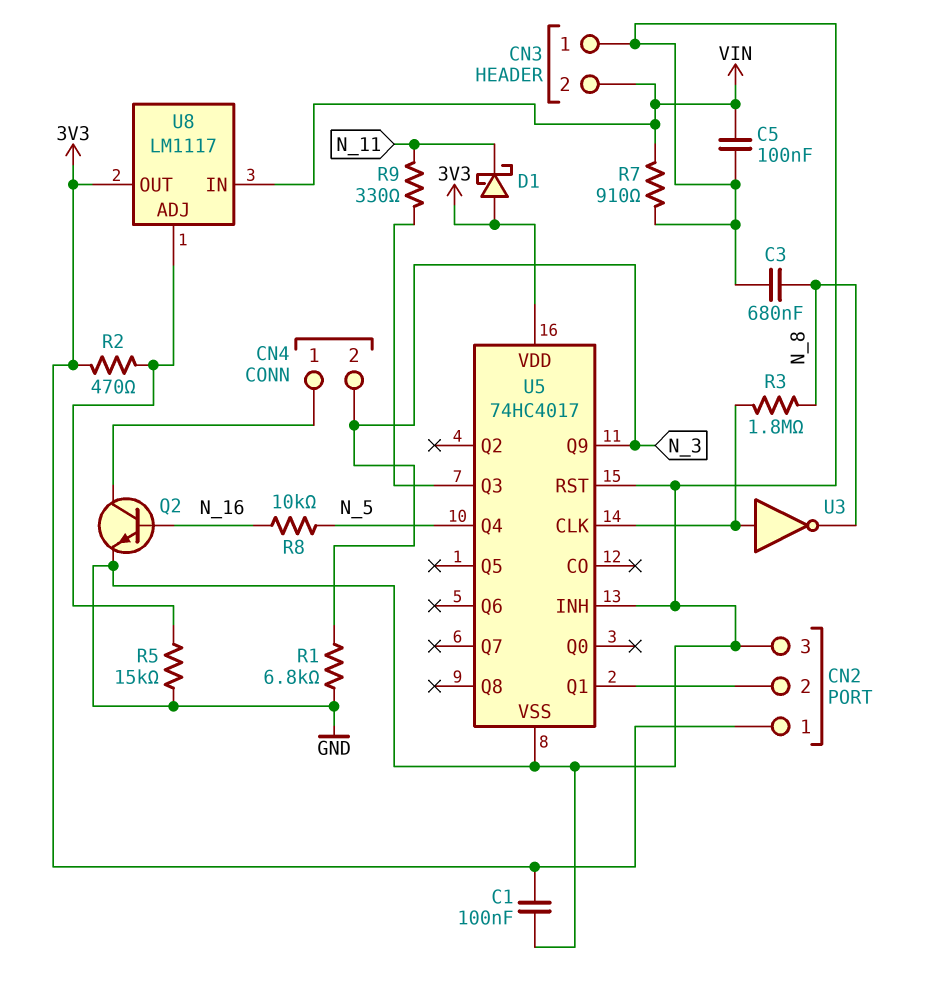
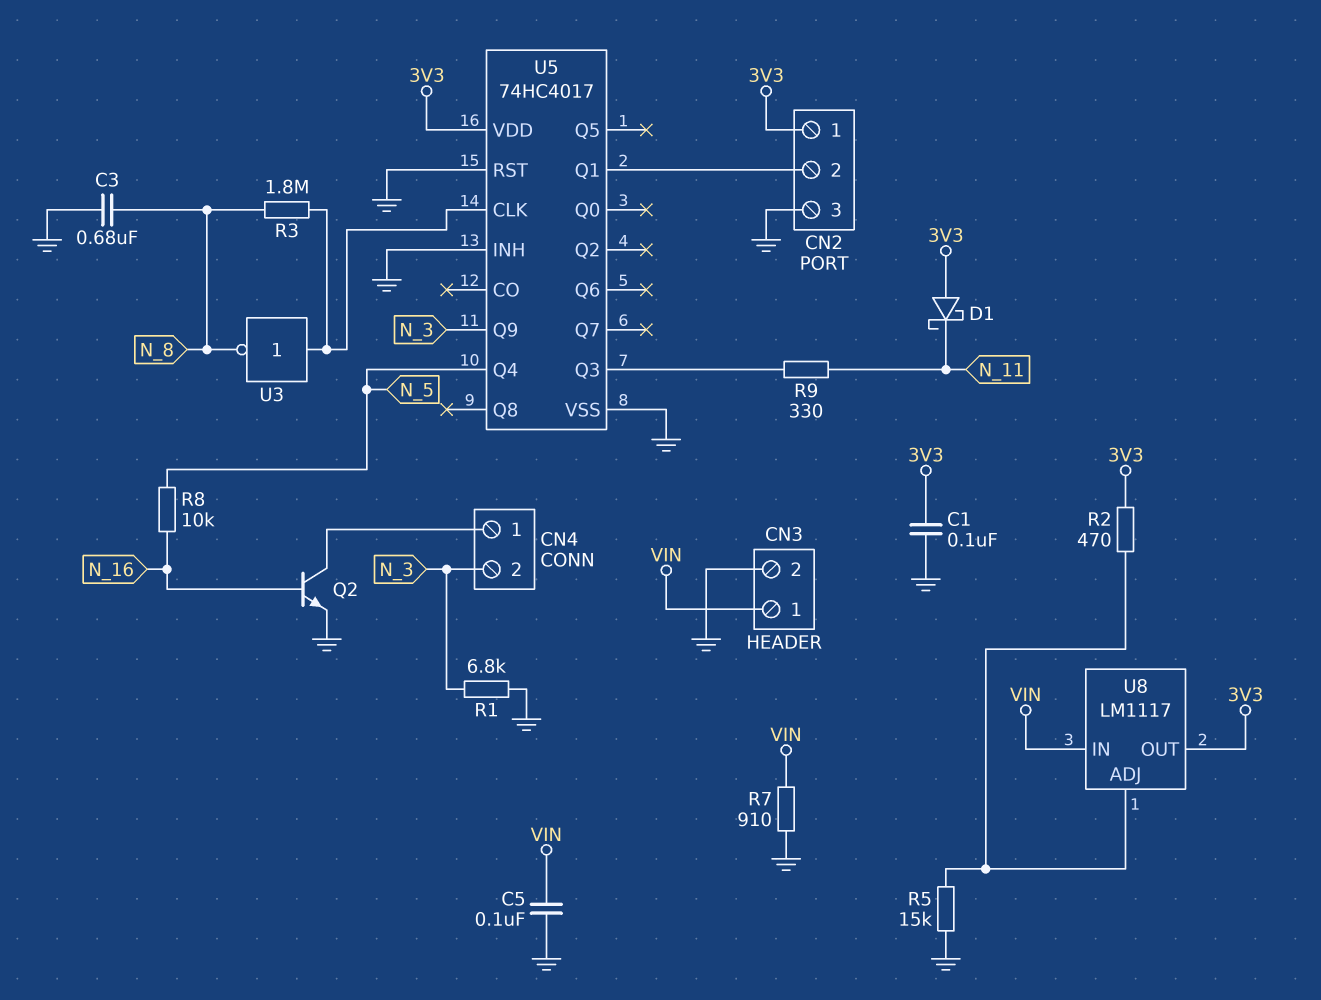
CN3 pin 1: GND -> VIN
CN3 pin 2: VIN -> GND

